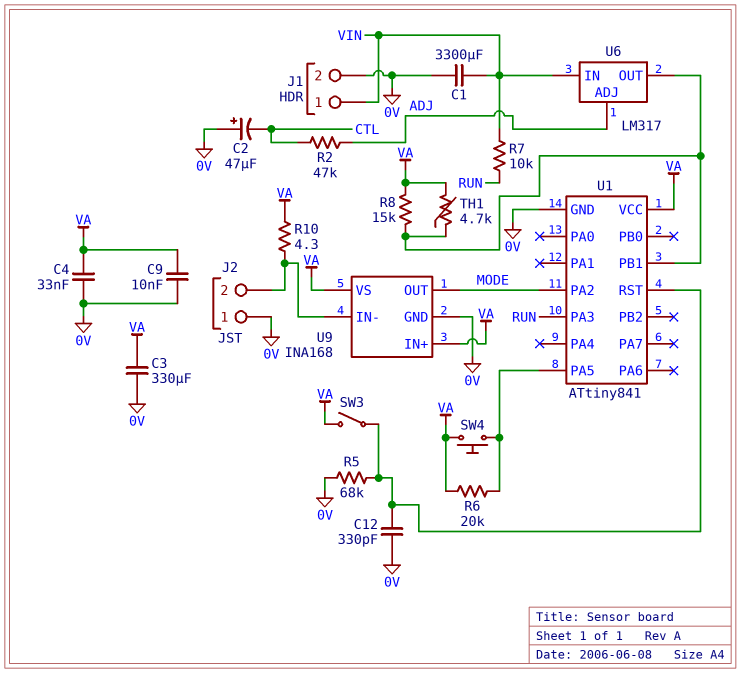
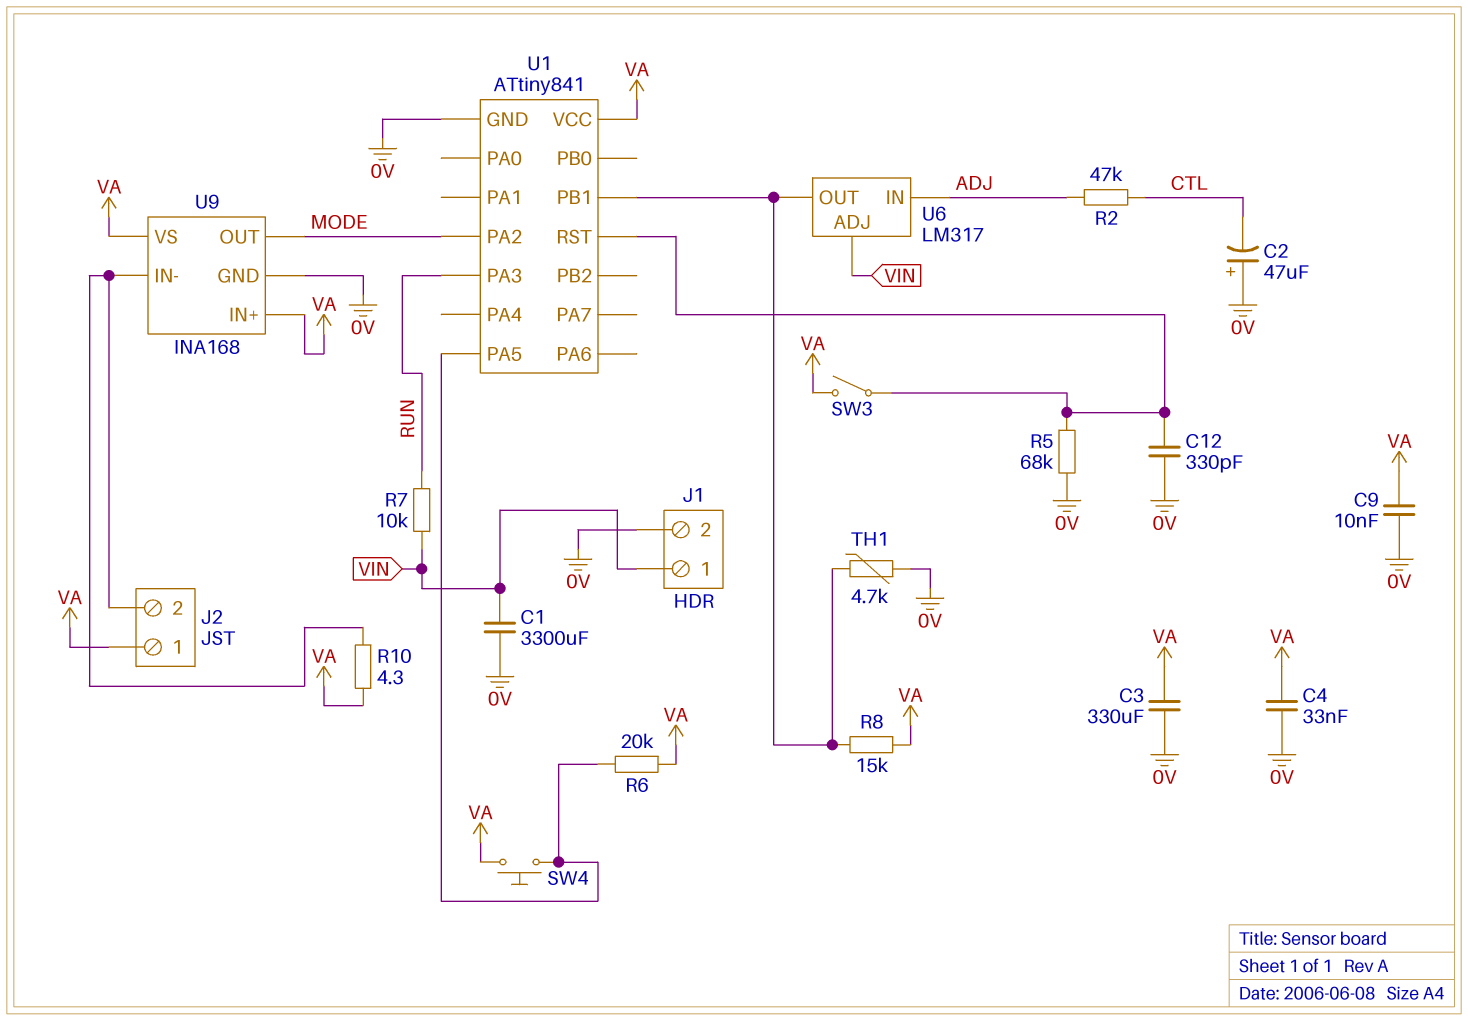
J2 pin 1: 0V -> VA
TH1: 4.7k (U1/PB1, VA) -> 4.7k (0V, U1/PB1)
U6 pin ADJ: ADJ -> VIN
U6 pin IN: VIN -> ADJ

